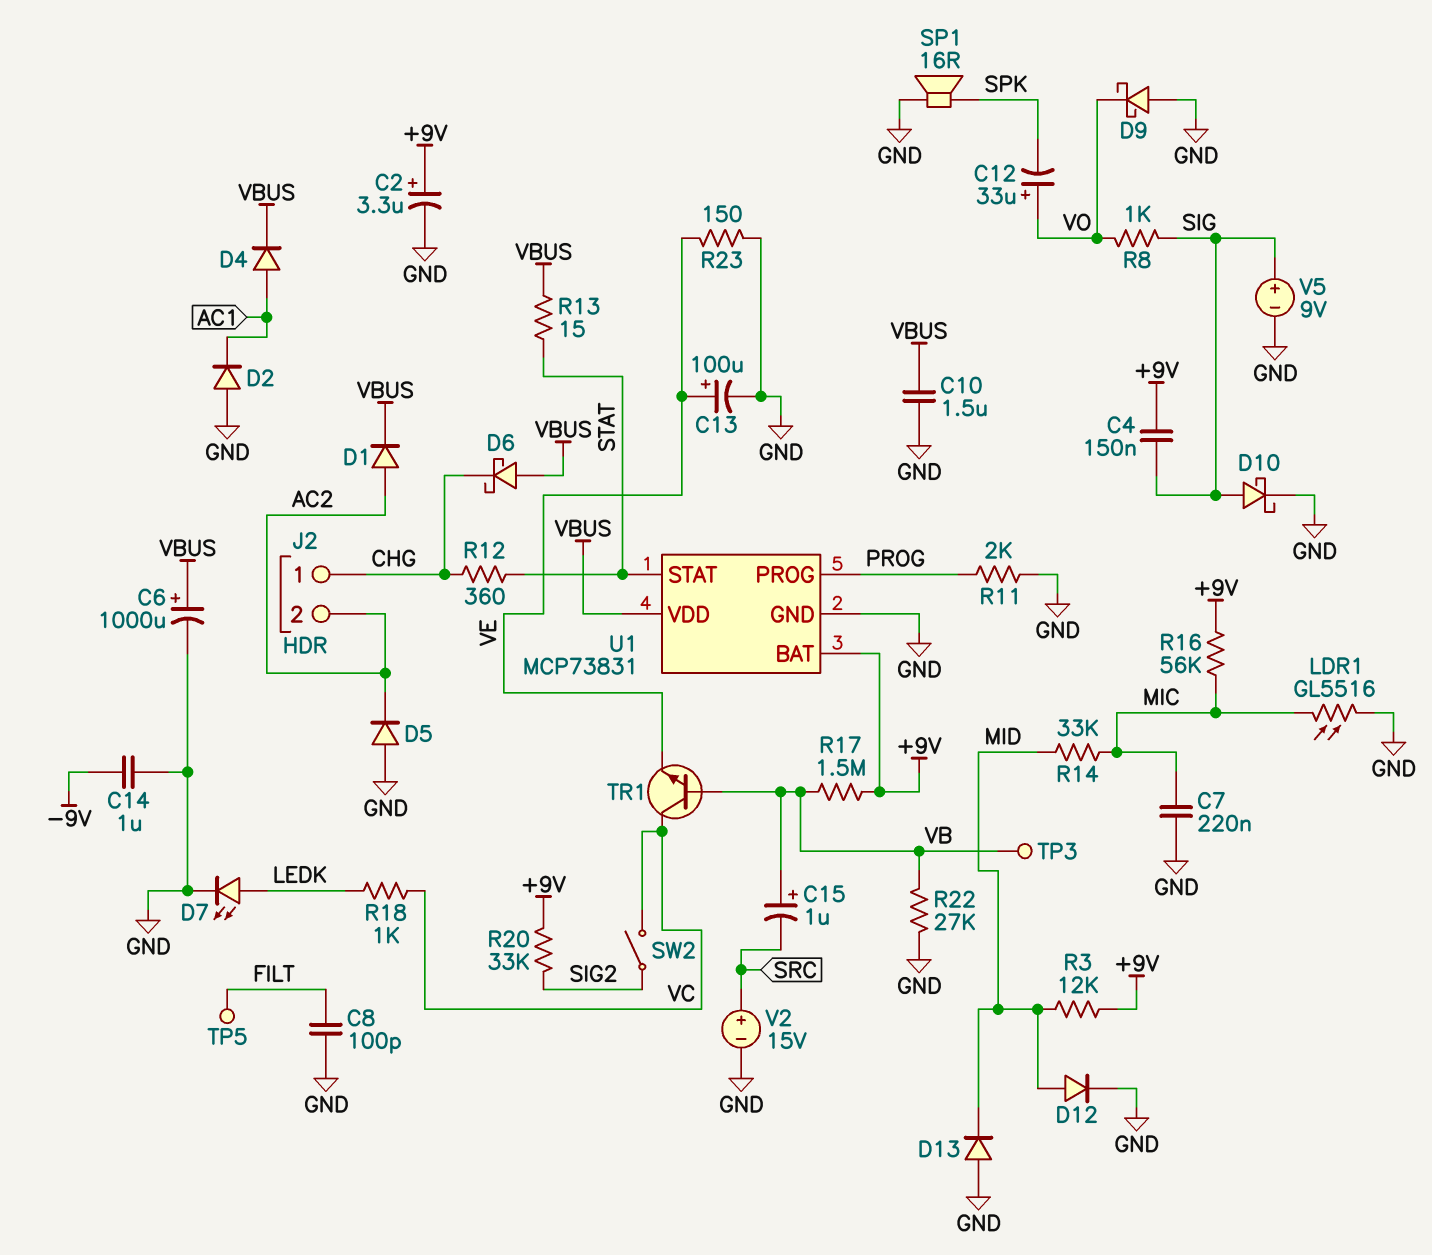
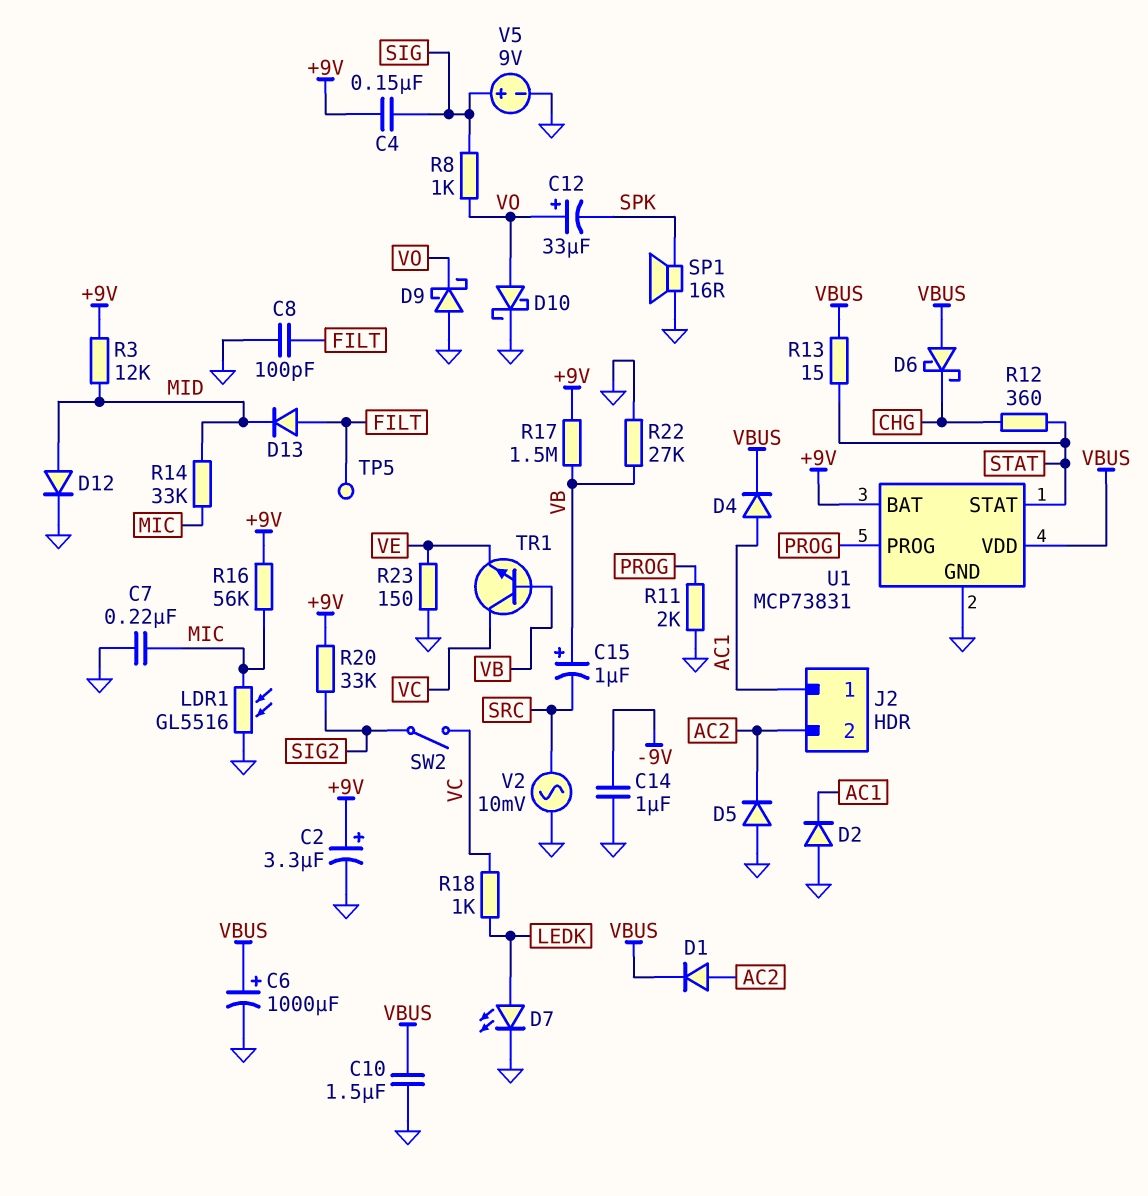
C13: 100uF (plus VE, minus GND) -> none
D10: schottky (A SIG, K GND) -> schottky (A VO, K GND)
D13: diode (A GND, K MID) -> diode (A FILT, K MID)
J2 pin 1: CHG -> AC1
TP3: test point (VB) -> none
V2: 15V (plus SRC, minus GND) -> AC 10mV (GND, SRC)

